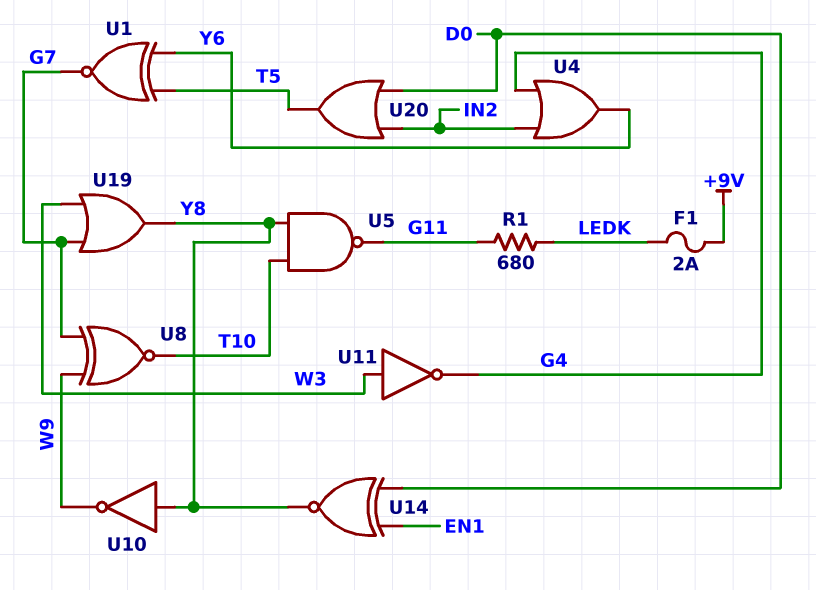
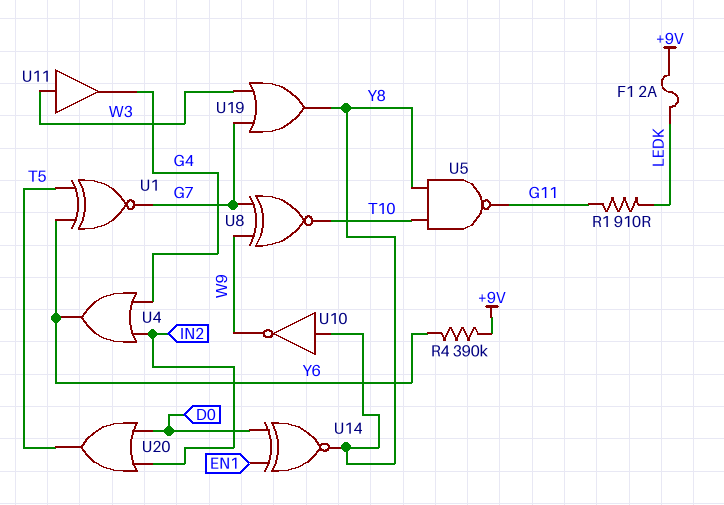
R1: 680 (G11, LEDK) -> 910 (G11, LEDK)
R4: none -> 390k (+9V, Y6)
U11: NOT (in W3, out G4) -> buffer (in W3, out G4)

